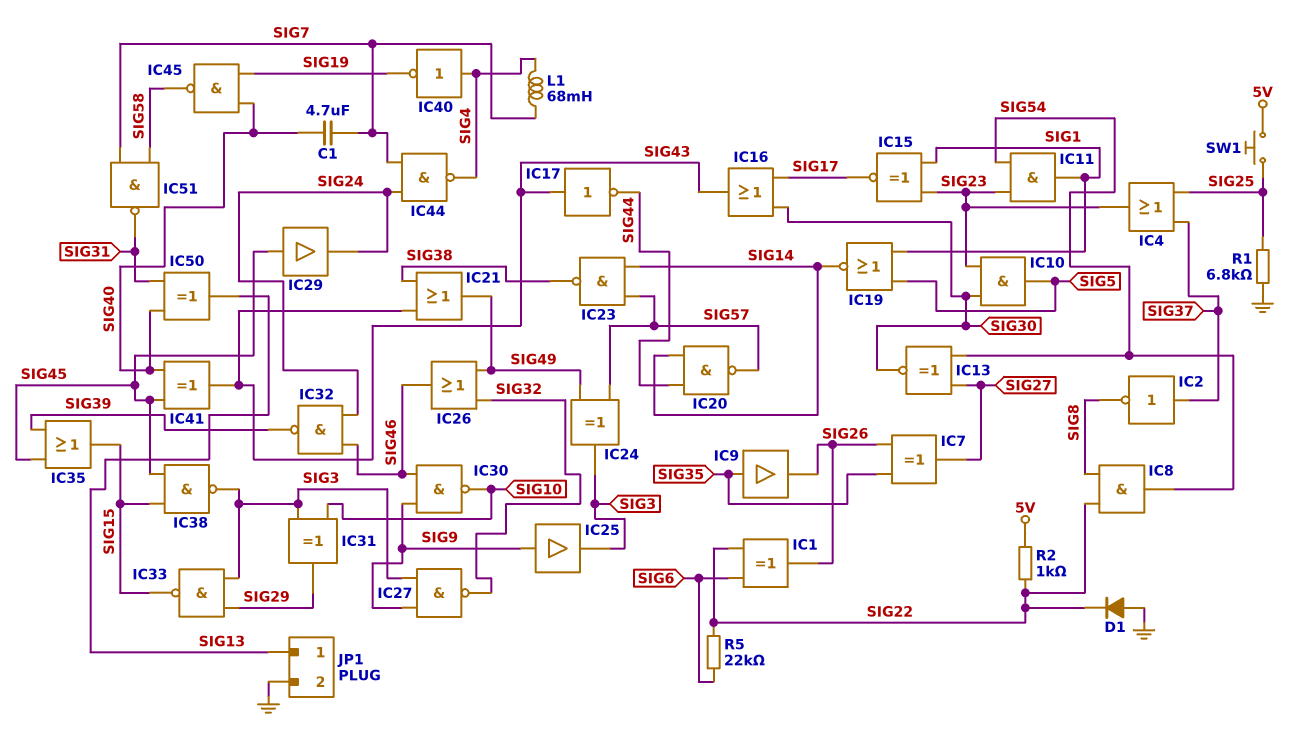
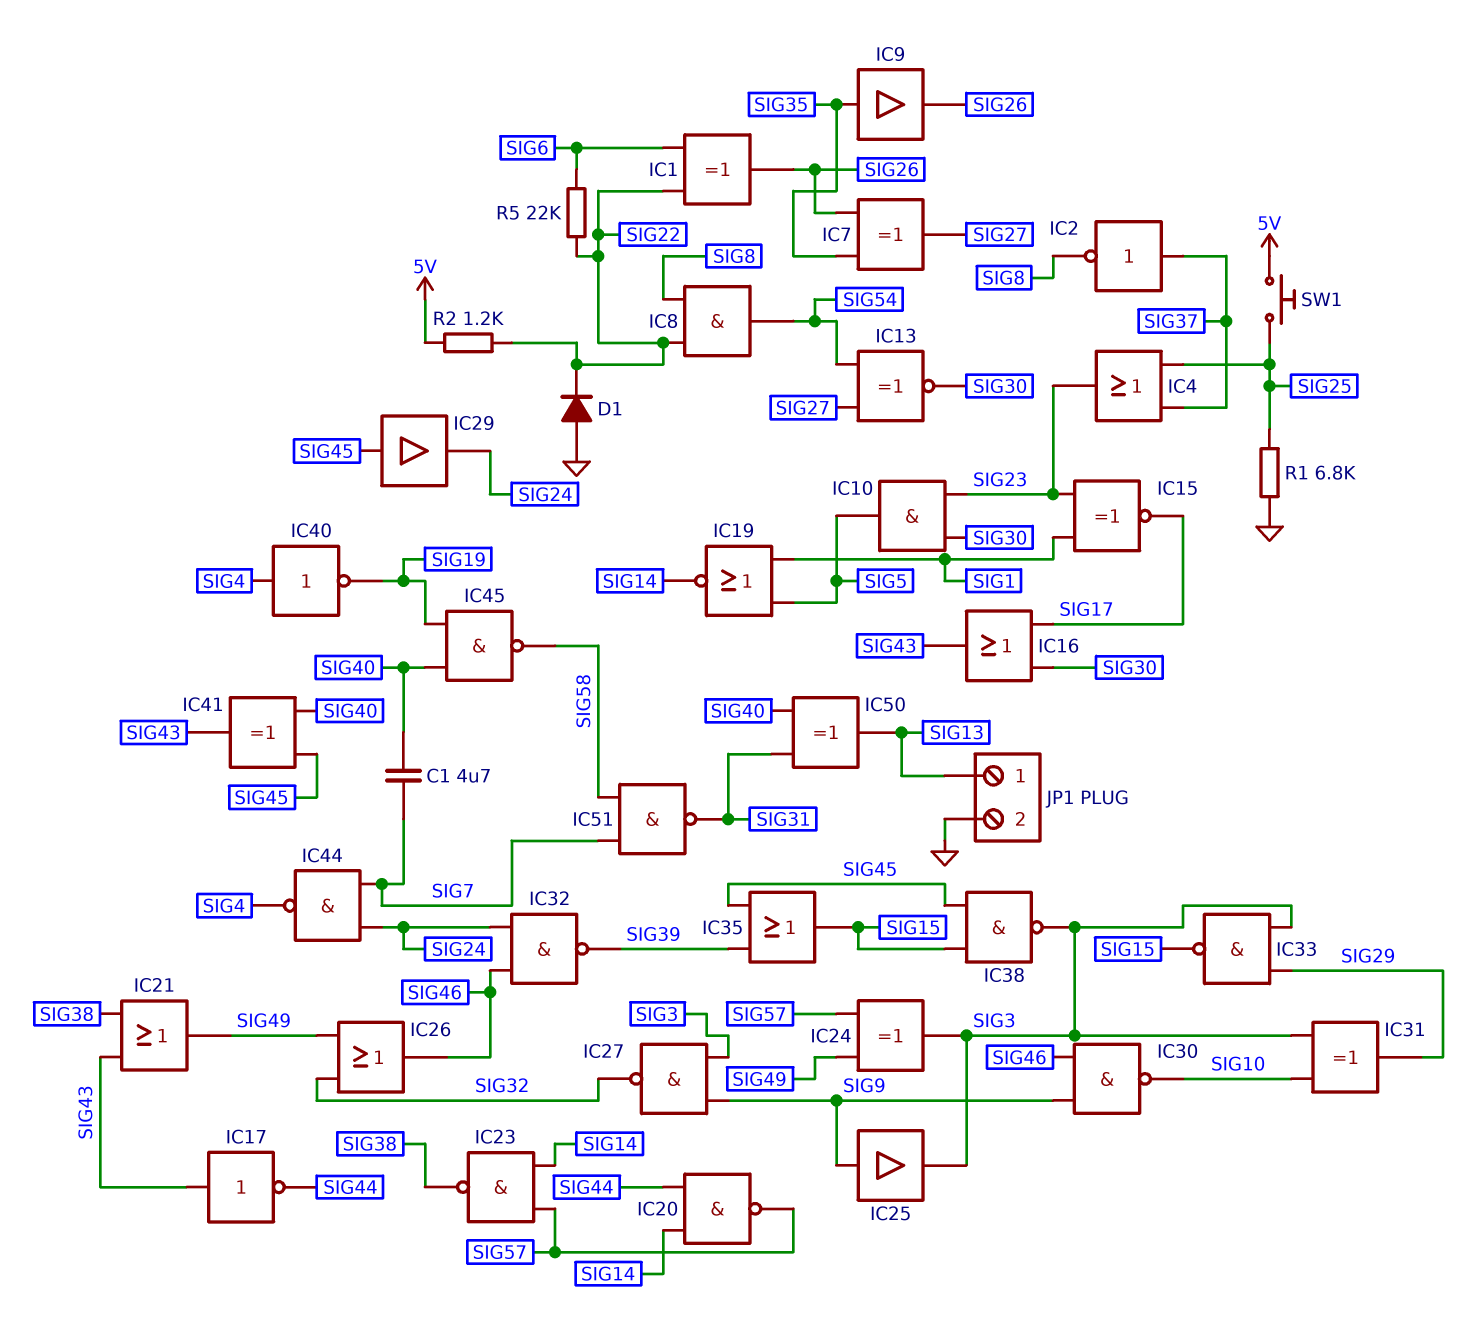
IC11: AND (in SIG23, in SIG54, out SIG1) -> none
L1: 68mH (SIG4, SIG7) -> none
R2: 1k (5V, SIG22) -> 1.2k (5V, SIG22)

